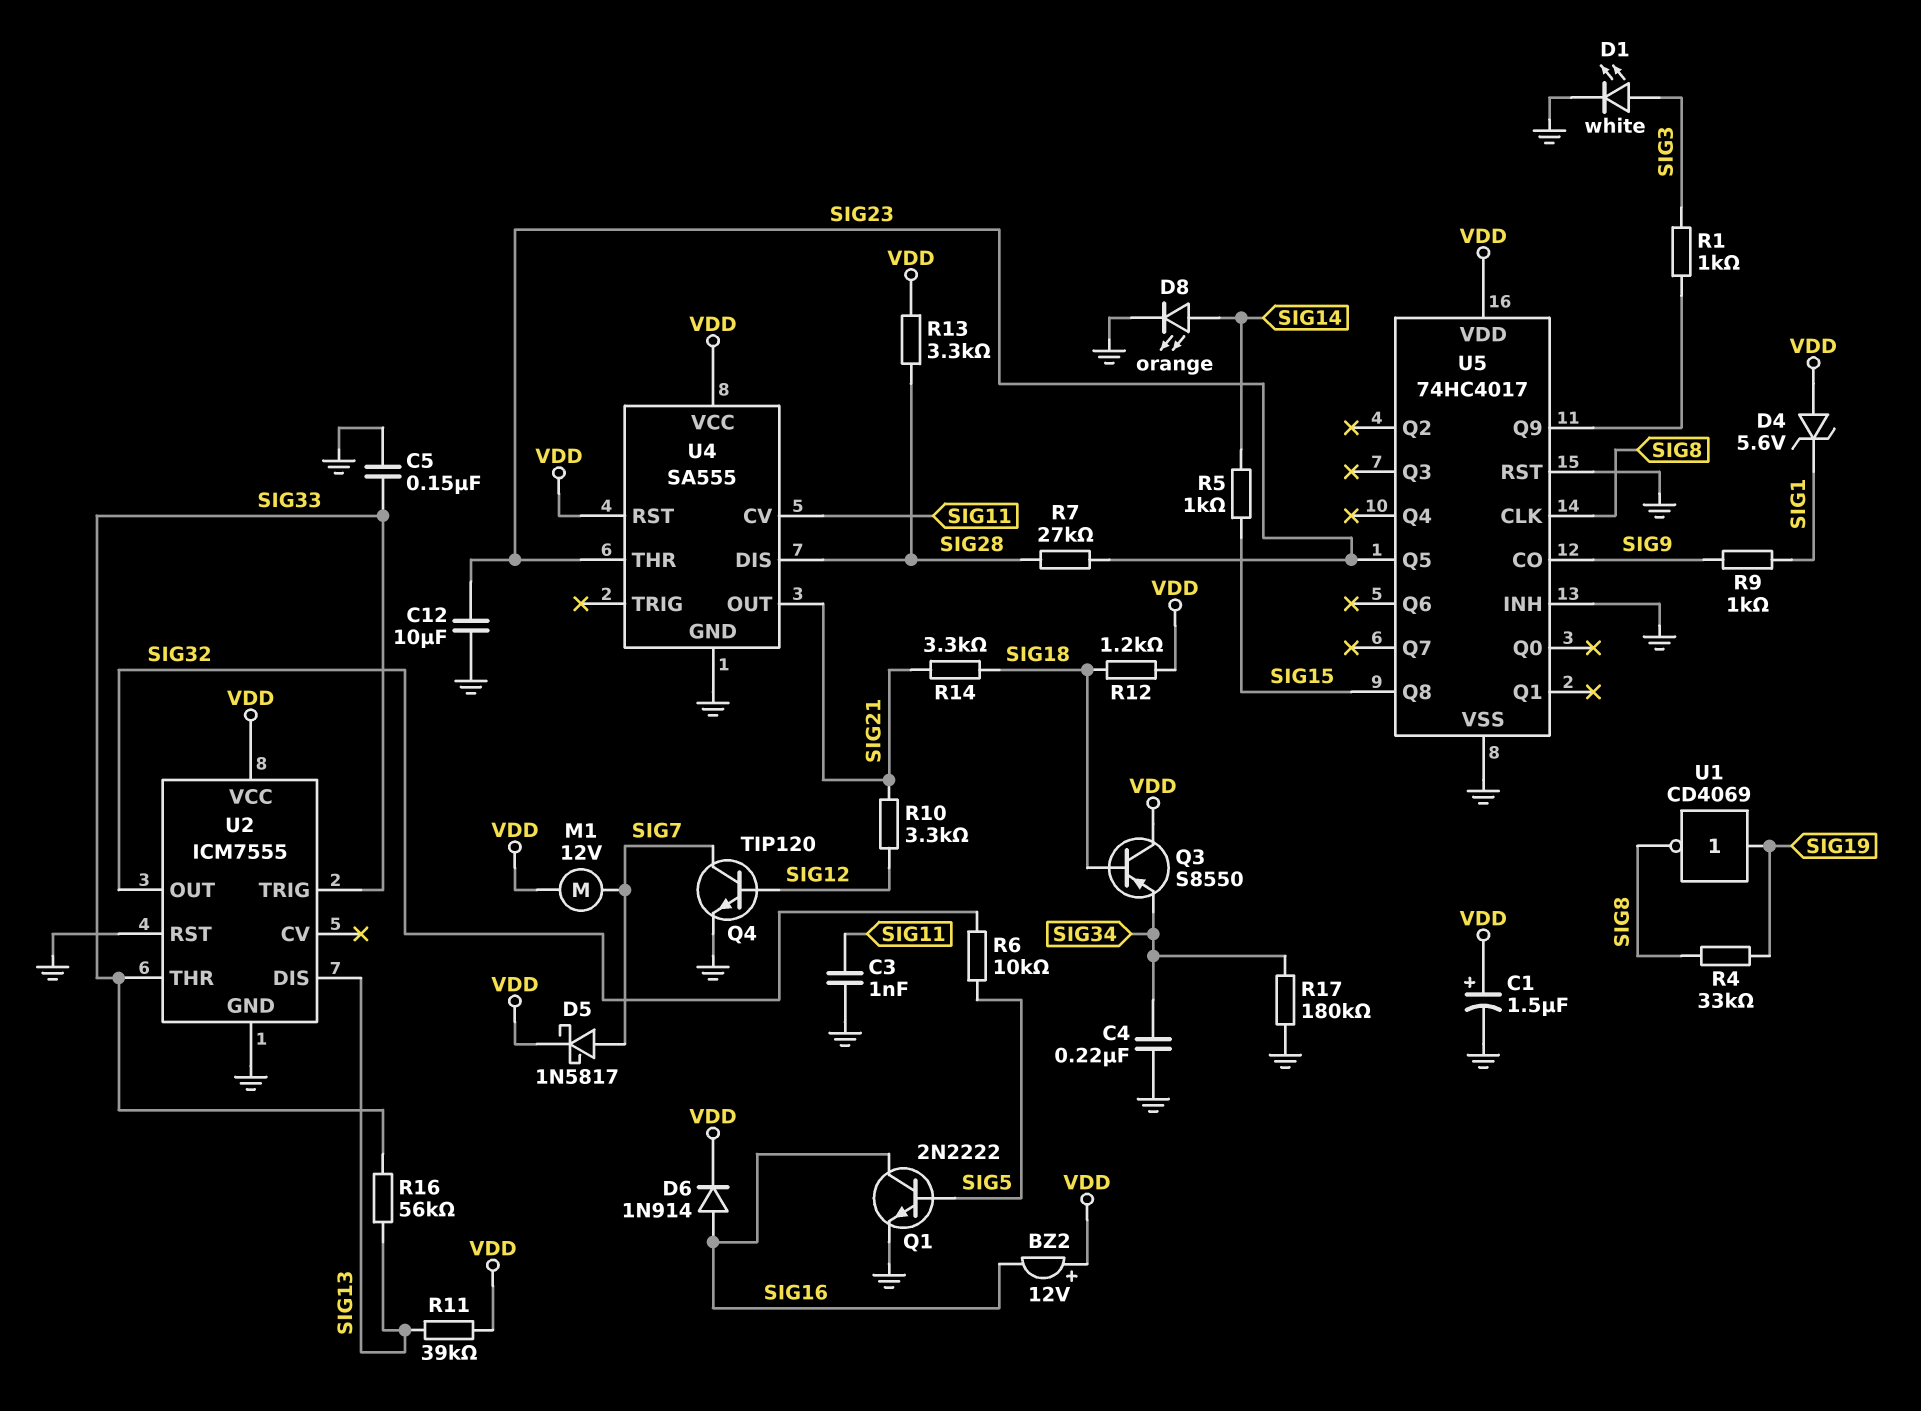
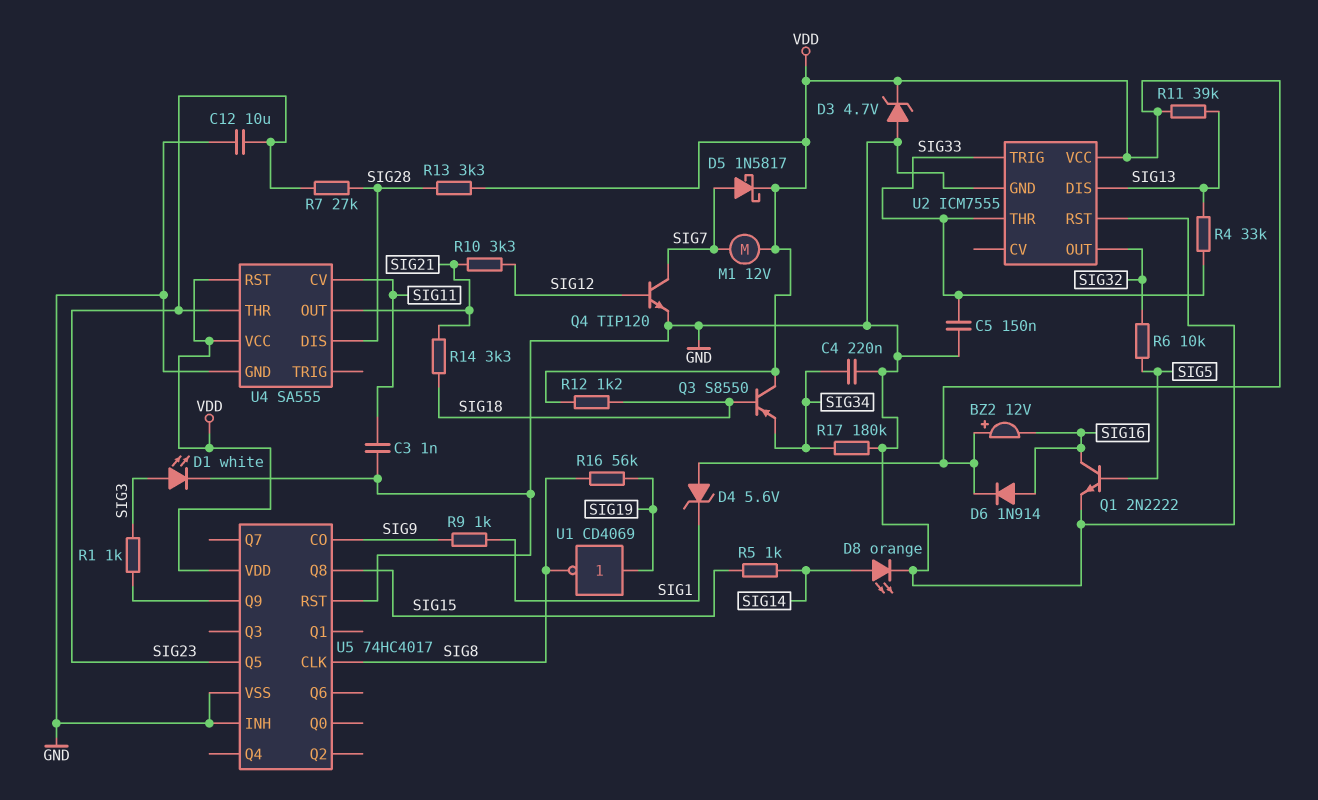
C1: 1.5uF (plus VDD, minus GND) -> none
D3: none -> zener 4.7V (A GND, K VDD)
R4: 33k (SIG8, SIG19) -> 33k (SIG13, SIG33)
R16: 56k (SIG13, SIG33) -> 56k (SIG8, SIG19)

